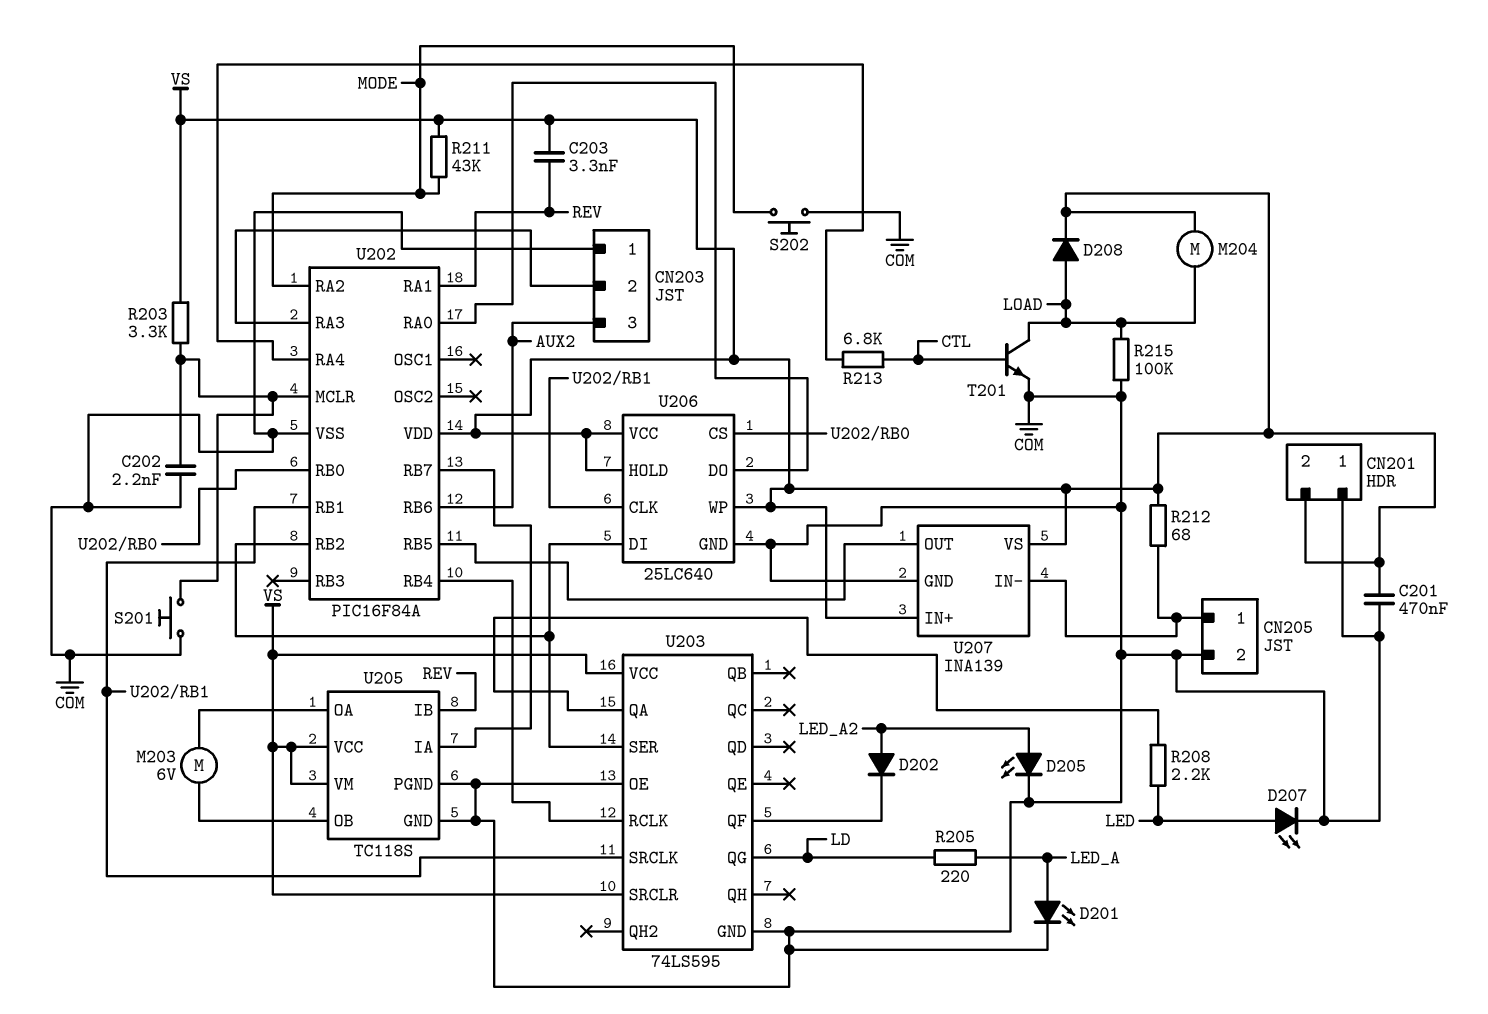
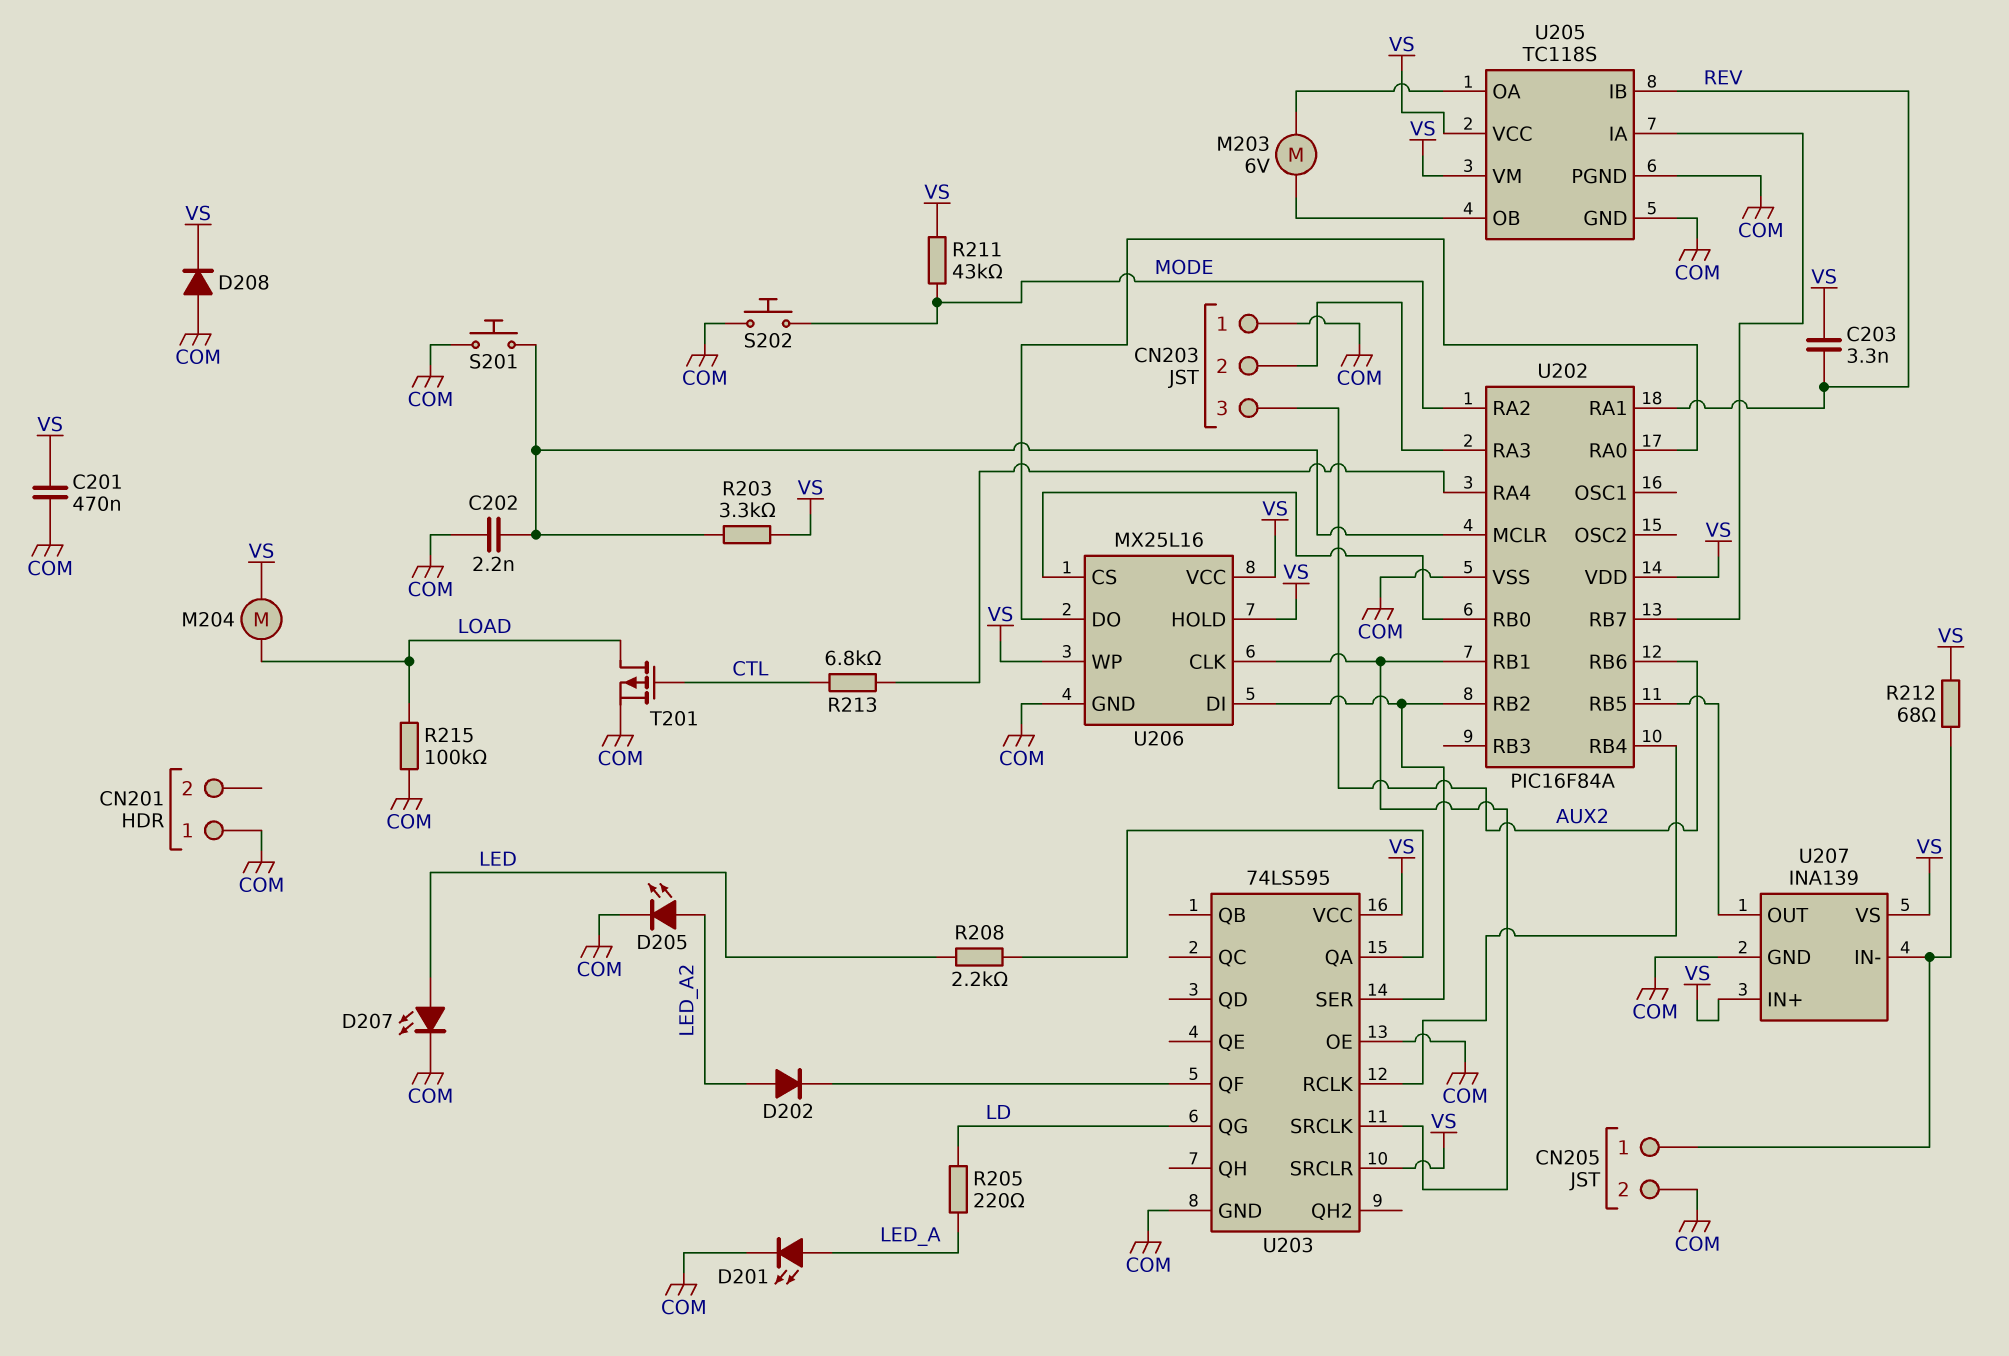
CN201 pin 2: VS -> none
D208: diode (A LOAD, K VS) -> diode (A COM, K VS)
T201: NPN (B CTL, C LOAD, E COM) -> PMOS (G CTL, D LOAD, S COM)
U206: 25LC640 -> MX25L16

